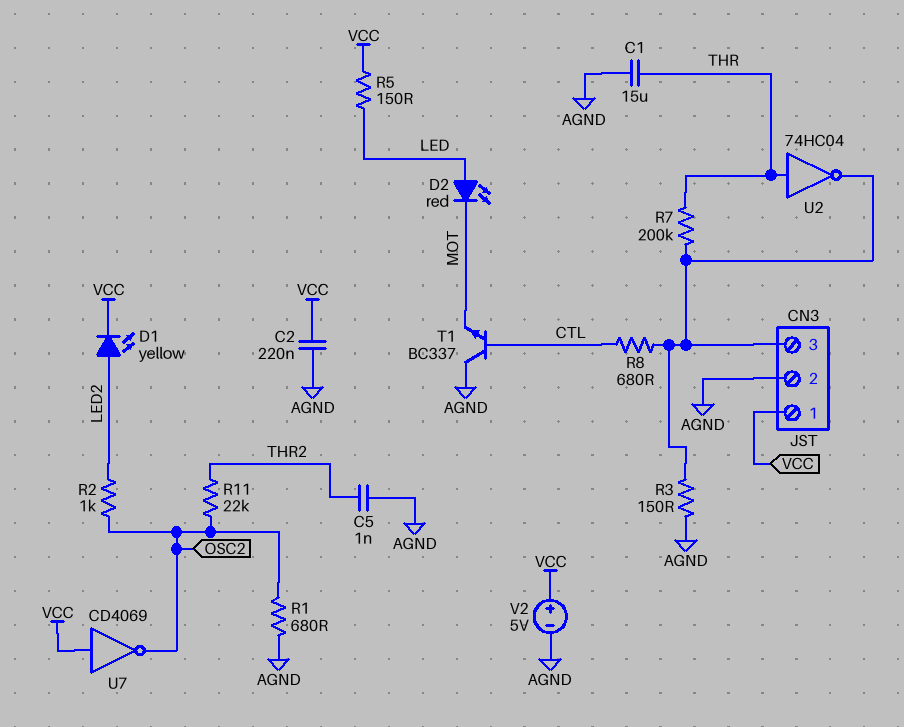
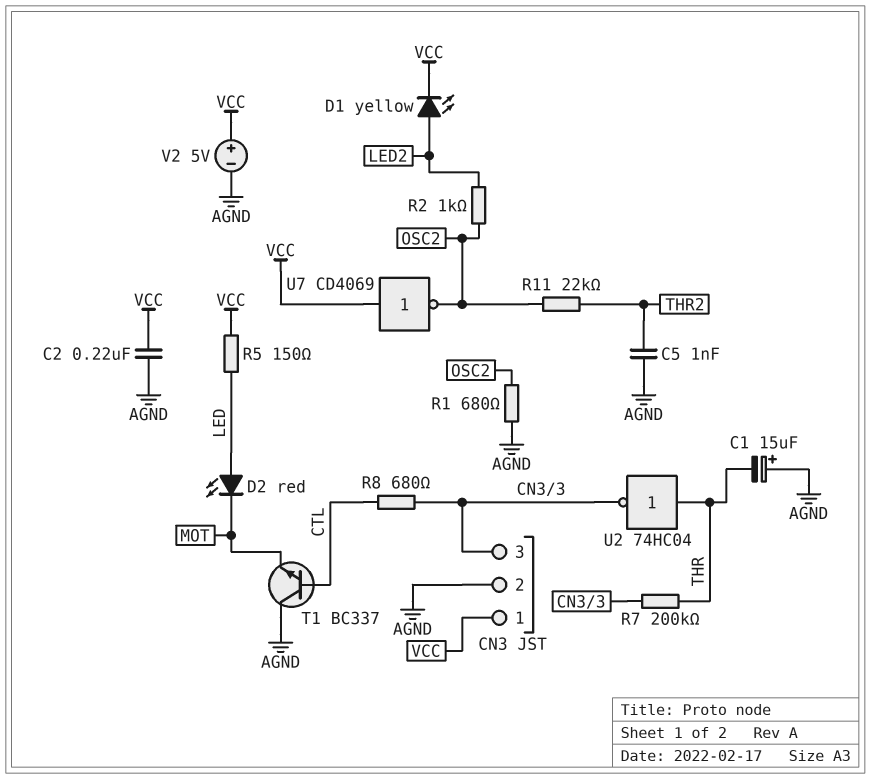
C1: 15uF (AGND, THR) -> 15uF (plus AGND, minus THR)
R3: 150 (AGND, CN3/3) -> none

